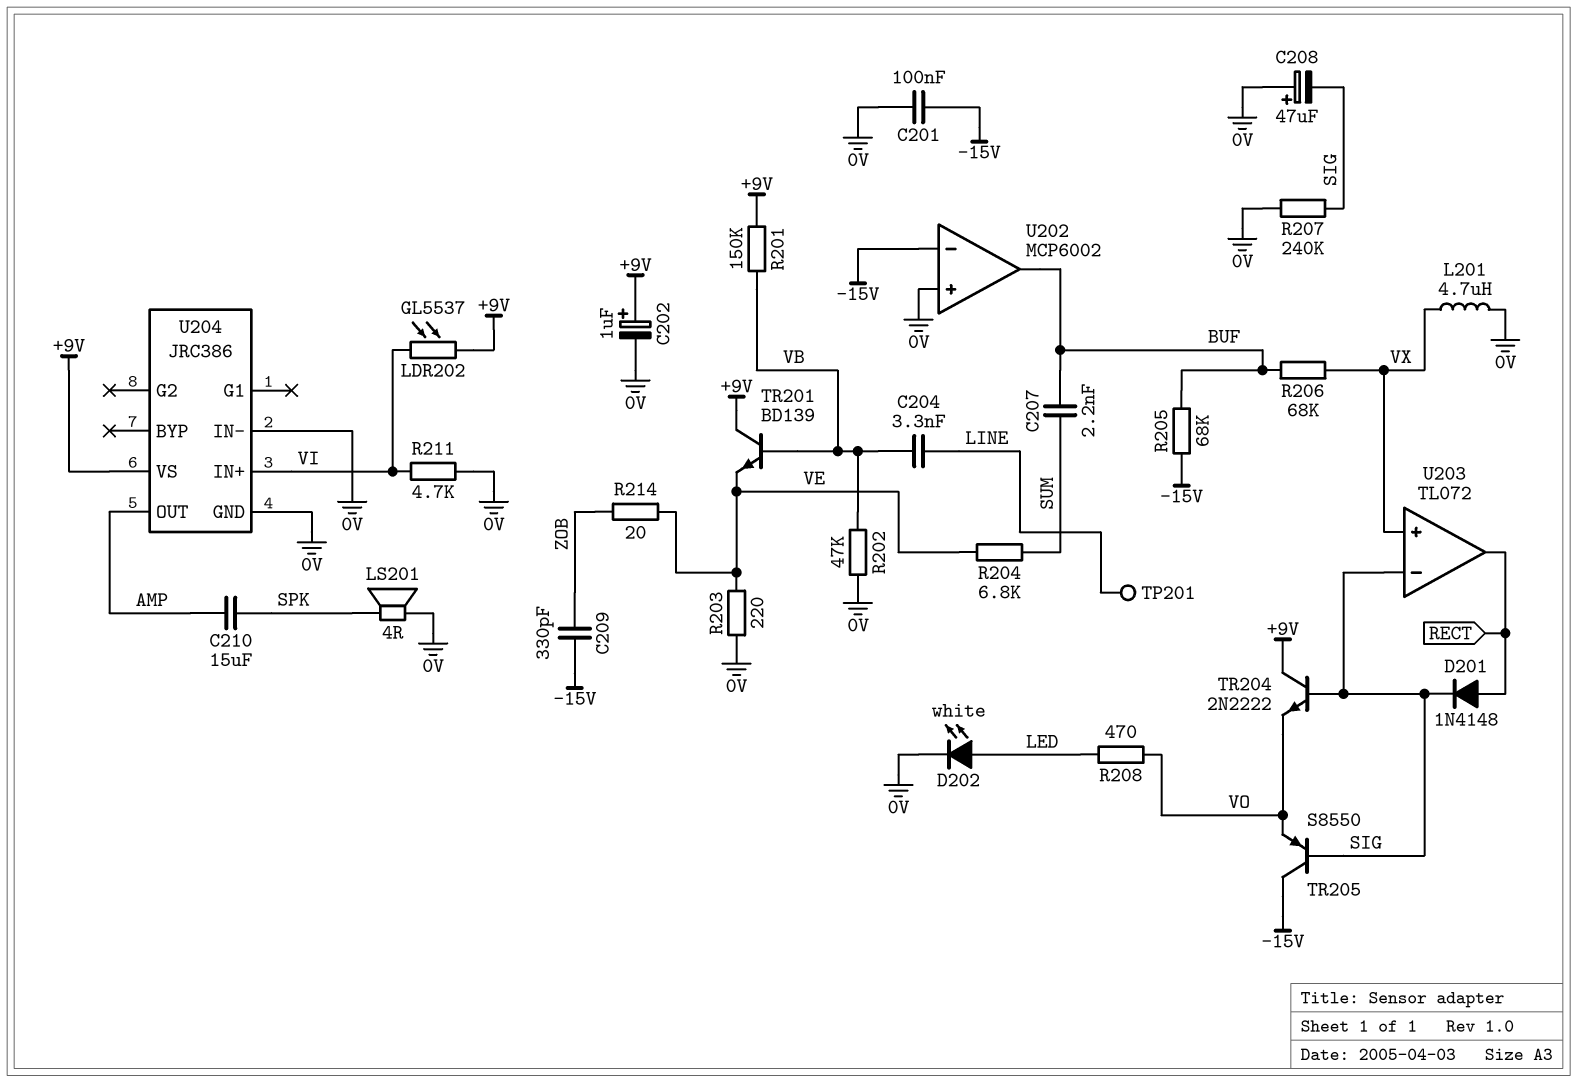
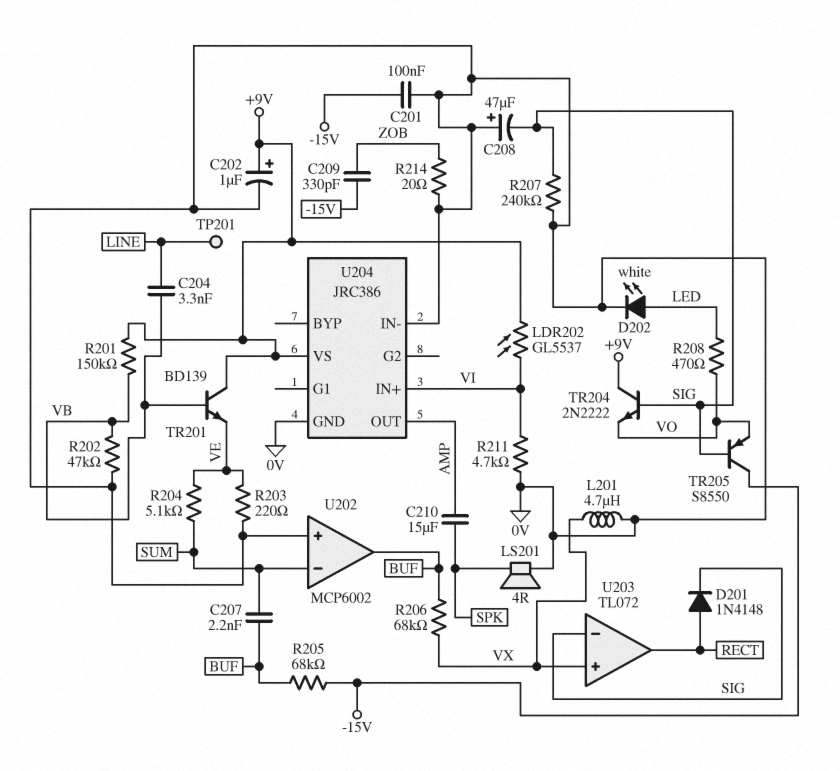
R204: 6.8k (SUM, VE) -> 5.1k (SUM, VE)
R214: 20 (VE, ZOB) -> 20 (0V, ZOB)
U202 pin in-: -15V -> SUM

